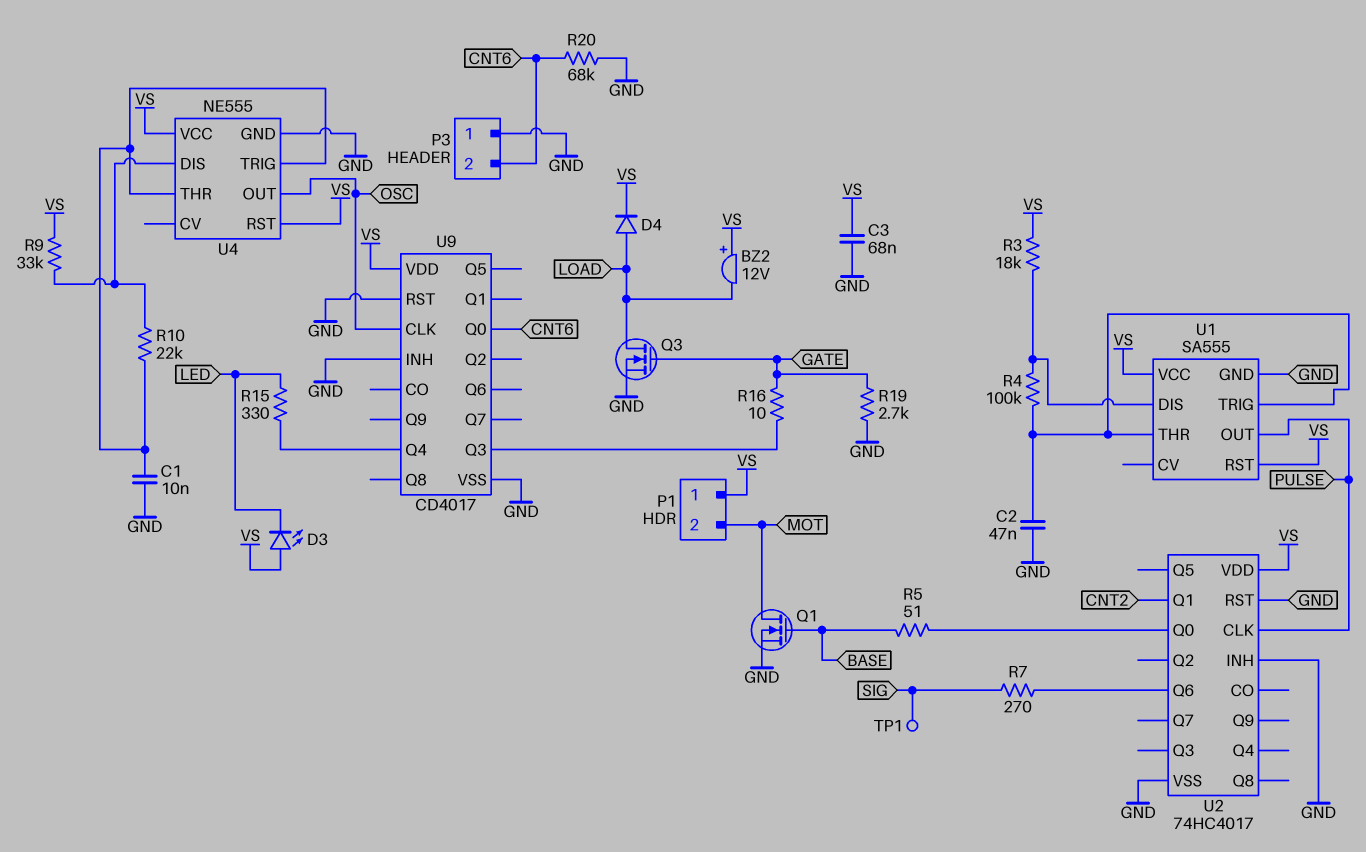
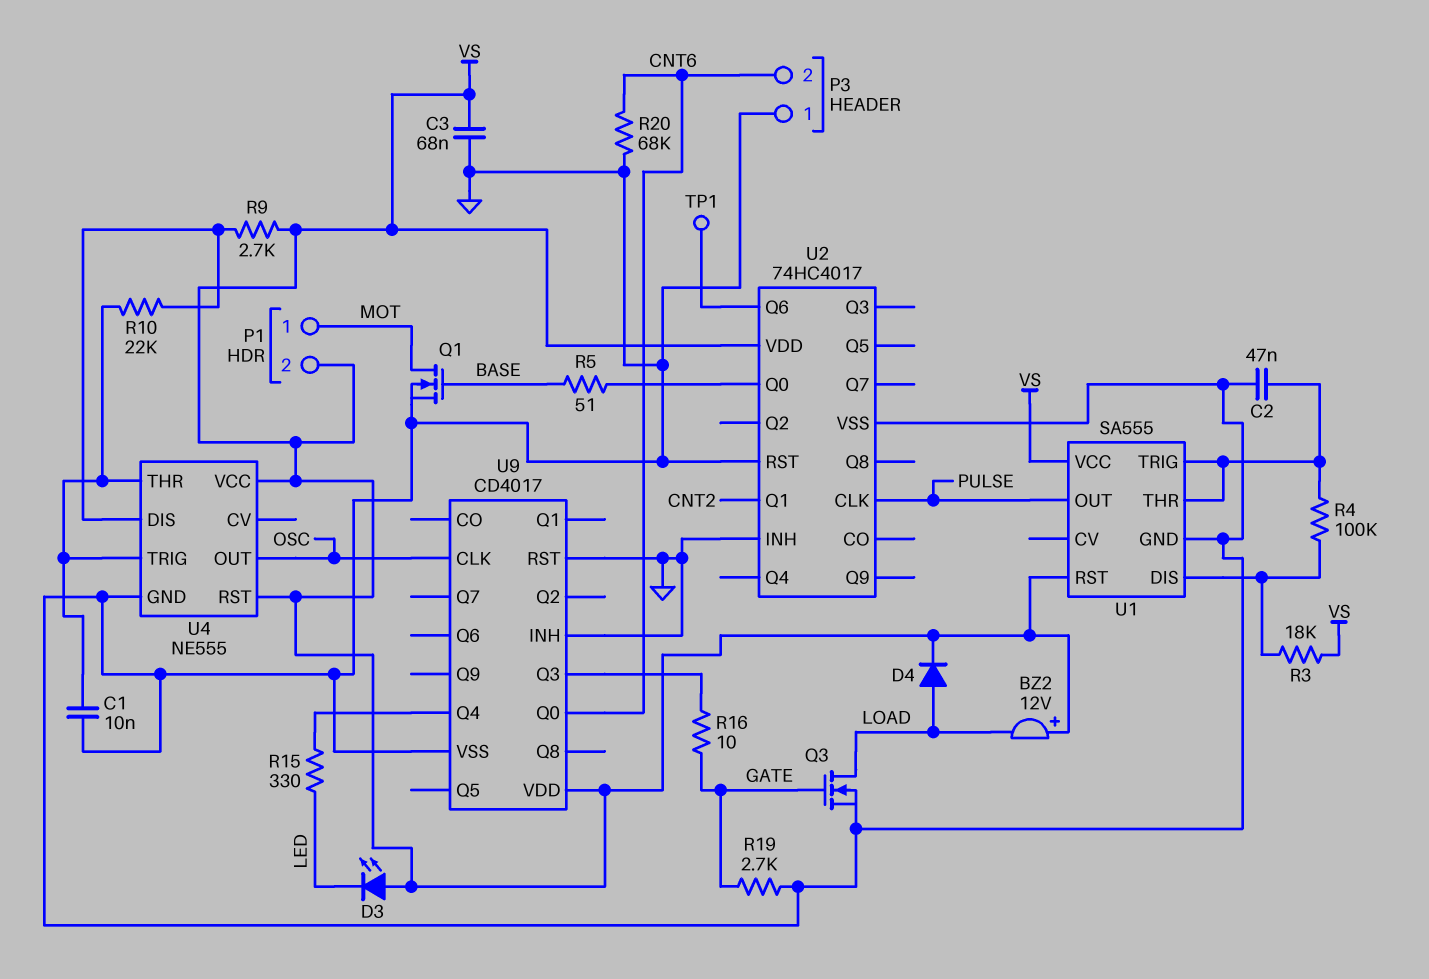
P1 pin 1: VS -> MOT
P1 pin 2: MOT -> VS
R7: 270 (SIG, U2/Q6) -> none
R9: 33k (U4/DIS, VS) -> 2.7k (U4/DIS, VS)
TP1: test point (SIG) -> test point (U2/Q6)

